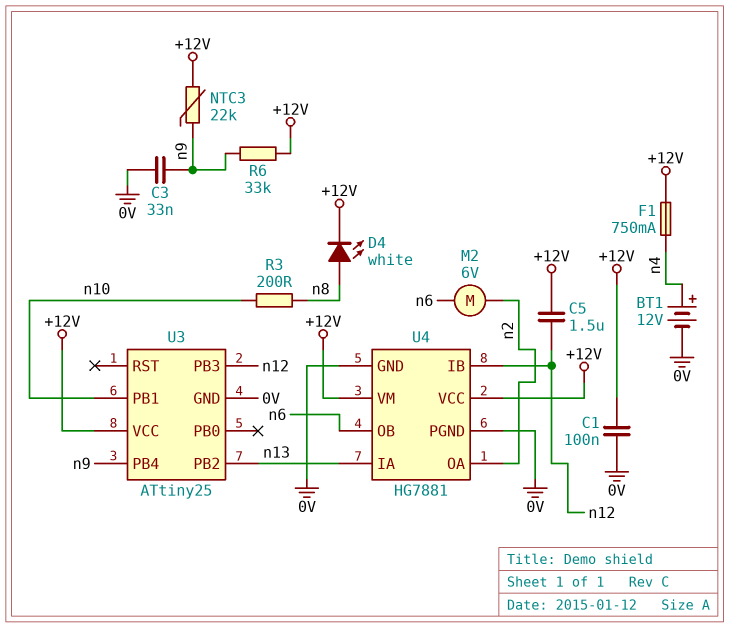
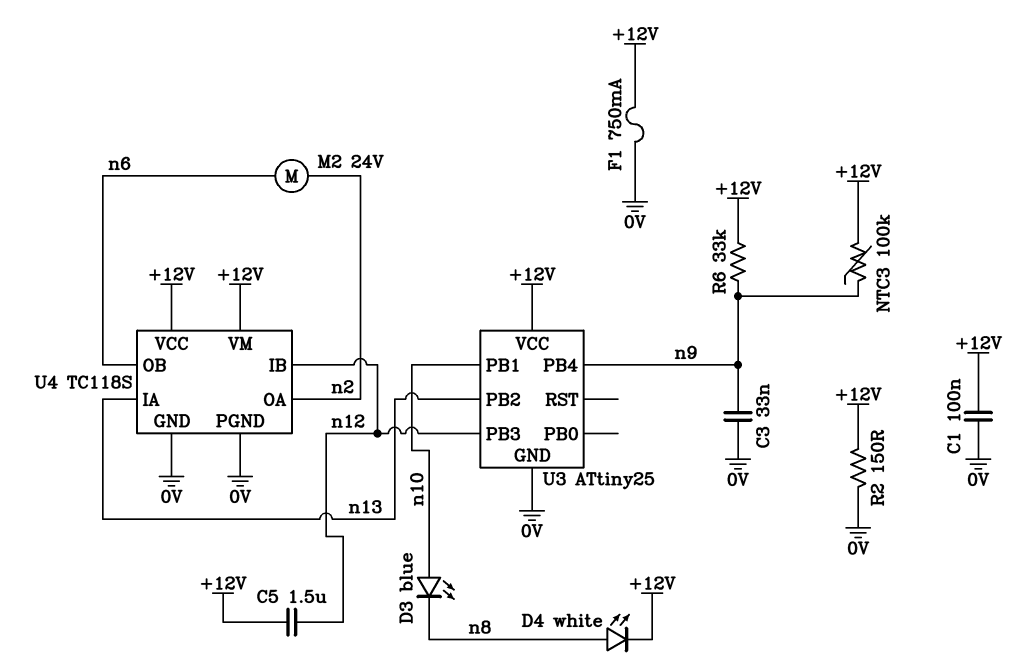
BT1: 12V (plus n4, minus 0V) -> none
D3: none -> LED blue (A n10, K n8)
F1: 750mA (+12V, n4) -> 750mA (+12V, 0V)
M2: motor 6V (n2, n6) -> motor 24V (n2, n6)
NTC3: 22k (+12V, n9) -> 100k (+12V, n9)
R2: none -> 150 (+12V, 0V)
R3: 200 (n8, n10) -> none
U4: HG7881 -> TC118S

